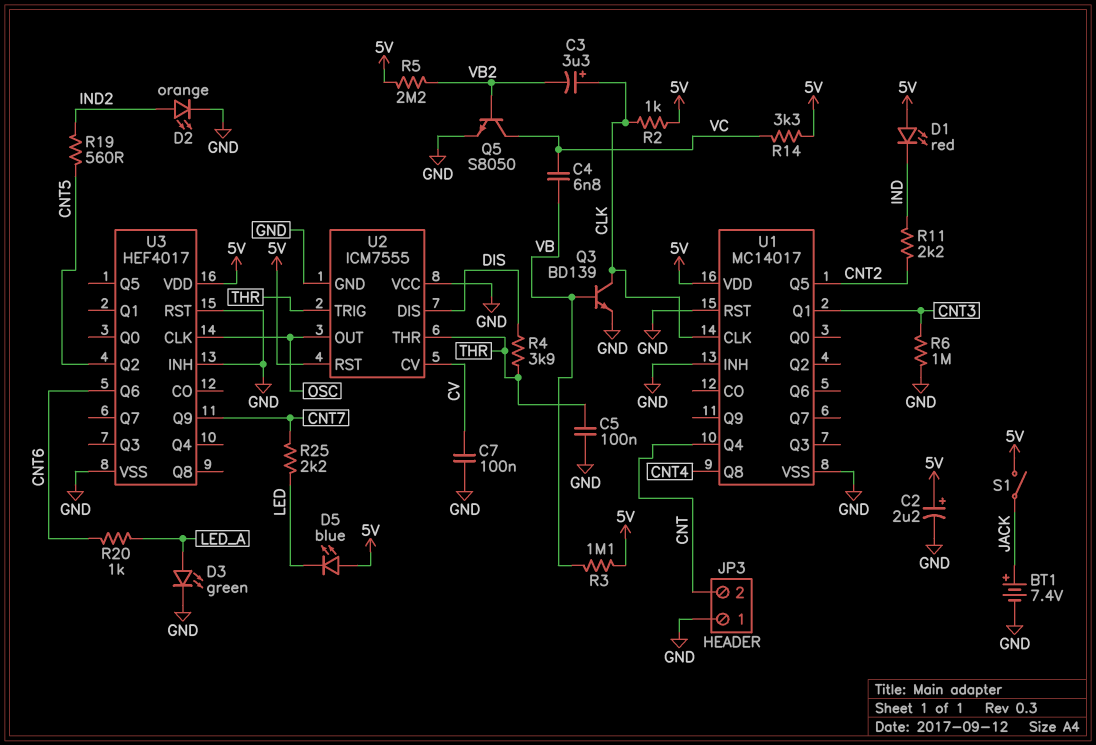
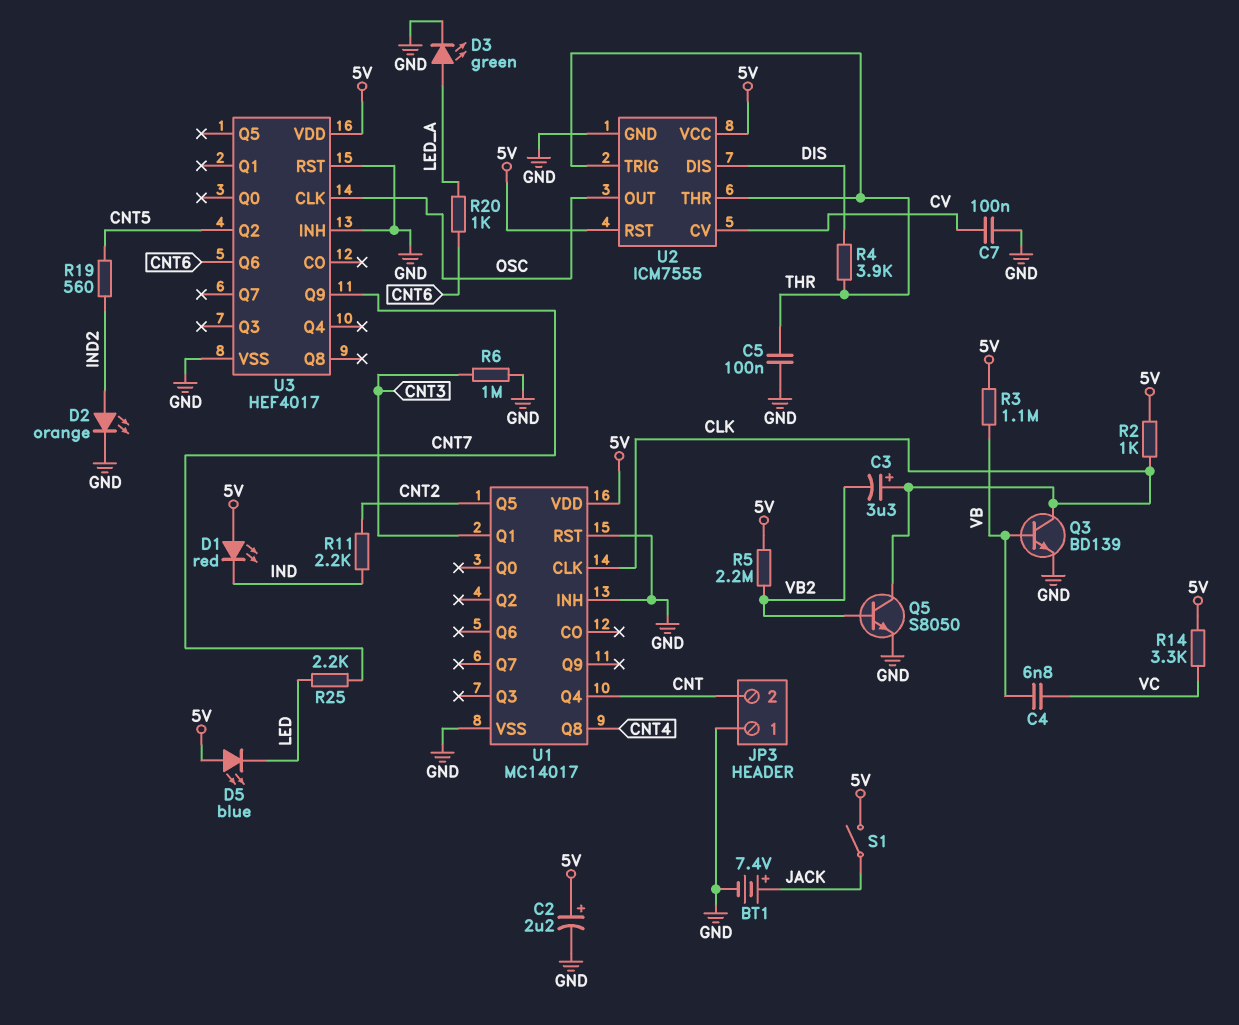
Q5: NPN S8050 (B VB2, C VC, E GND) -> NPN S8050 (B VB2, C CLK, E GND)
U2 pin VCC: GND -> 5V

